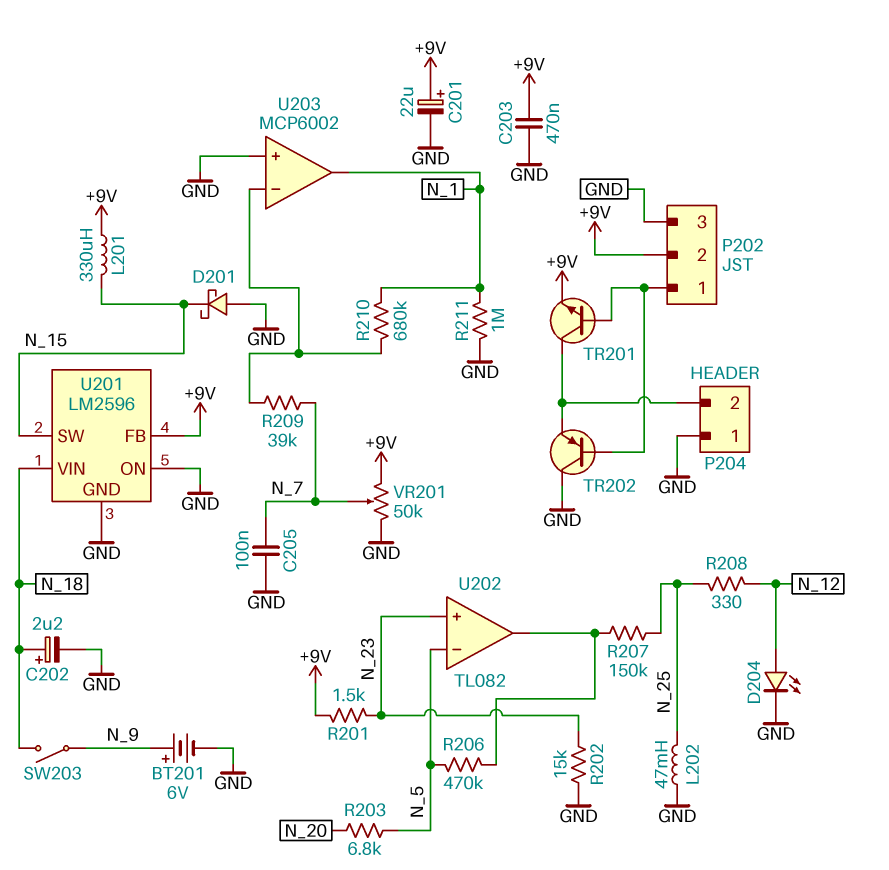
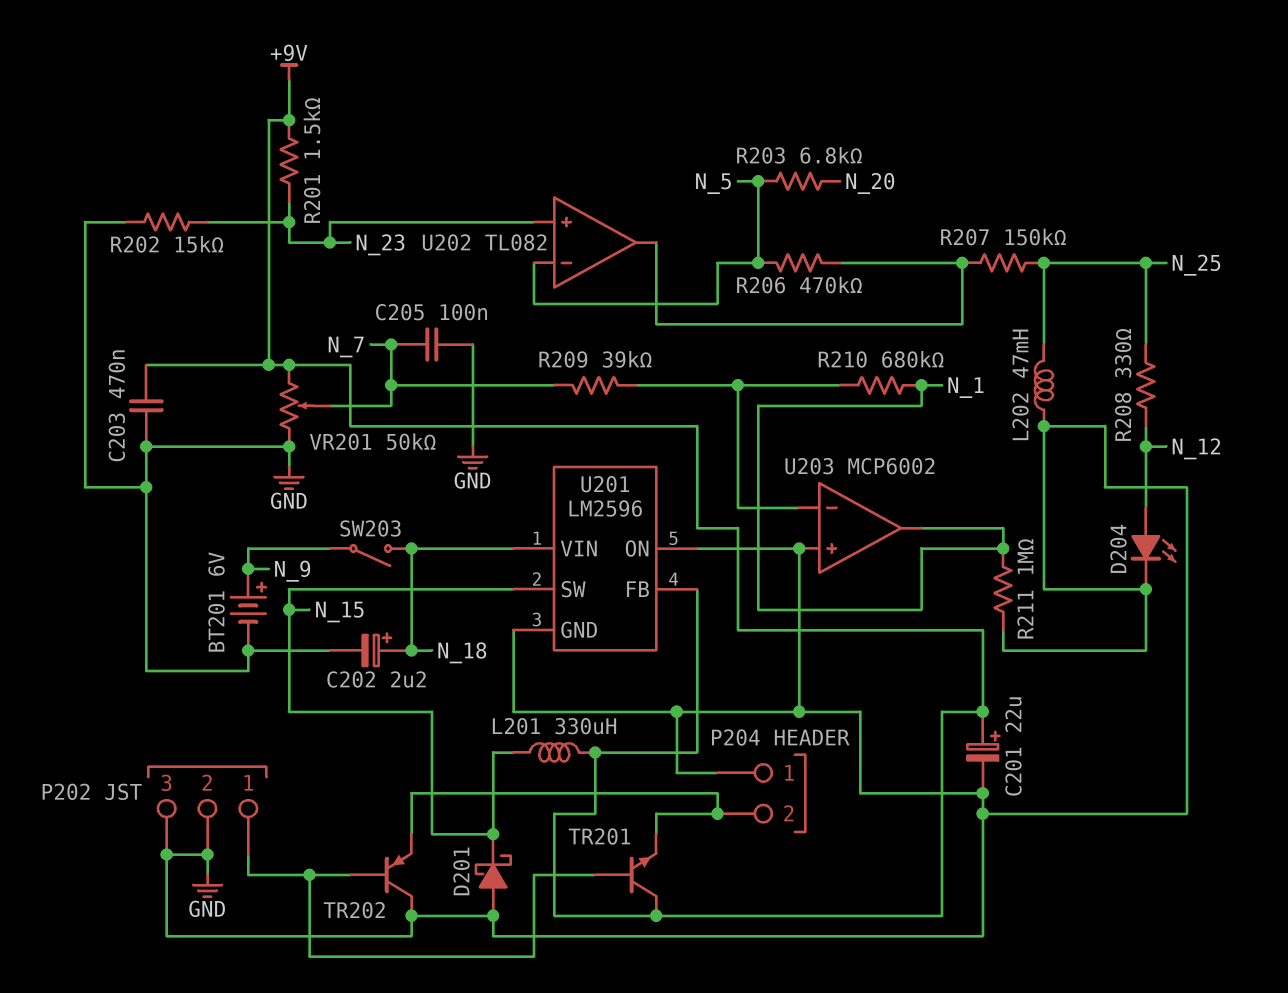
P202 pin 2: +9V -> GND
TR201: NPN (B P202/1, C P204/2, E +9V) -> NPN (B P202/1, C +9V, E P204/2)

